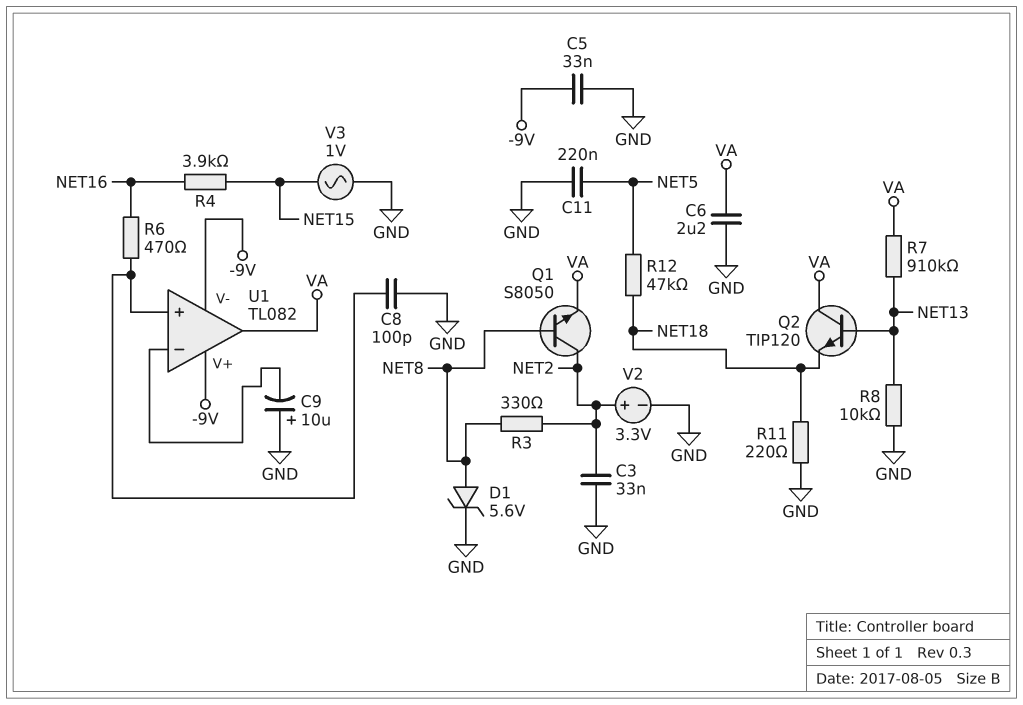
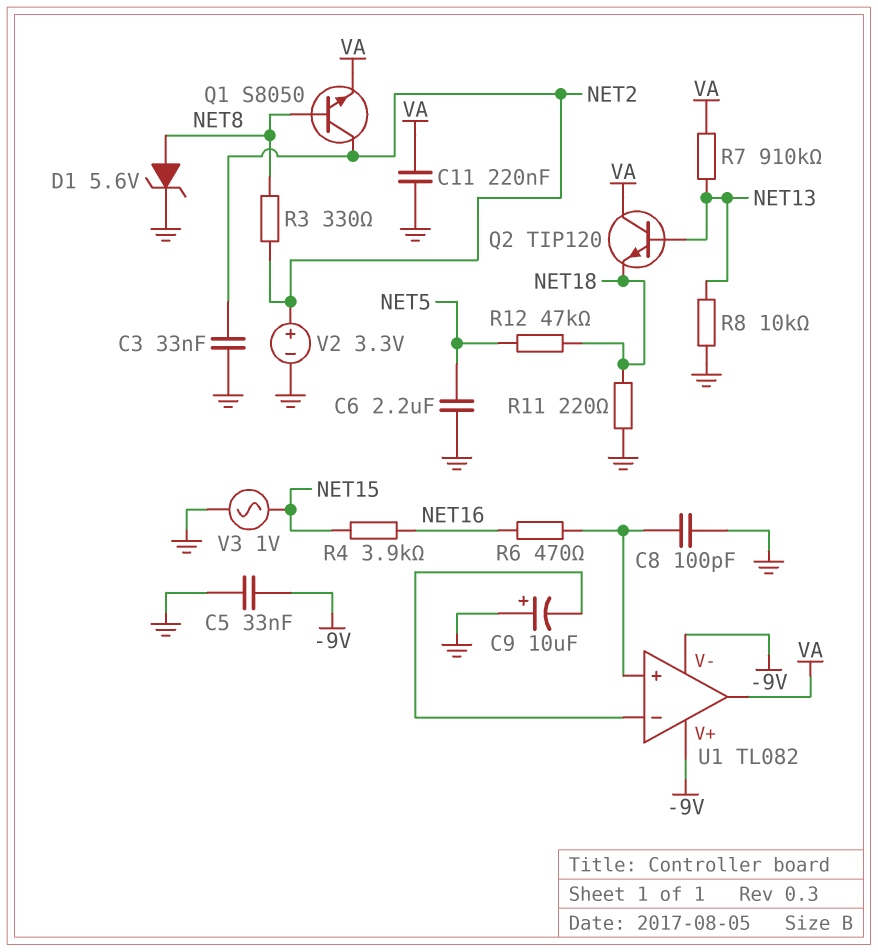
C6: 2.2uF (GND, VA) -> 2.2uF (GND, NET5)
C11: 220nF (GND, NET5) -> 220nF (GND, VA)

